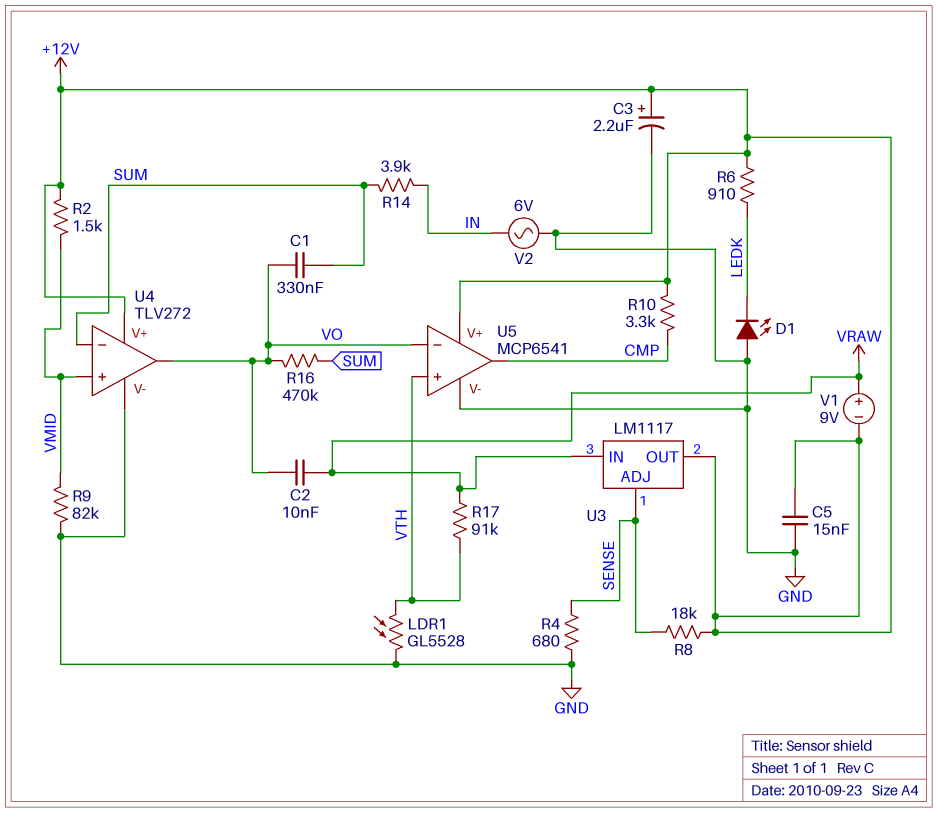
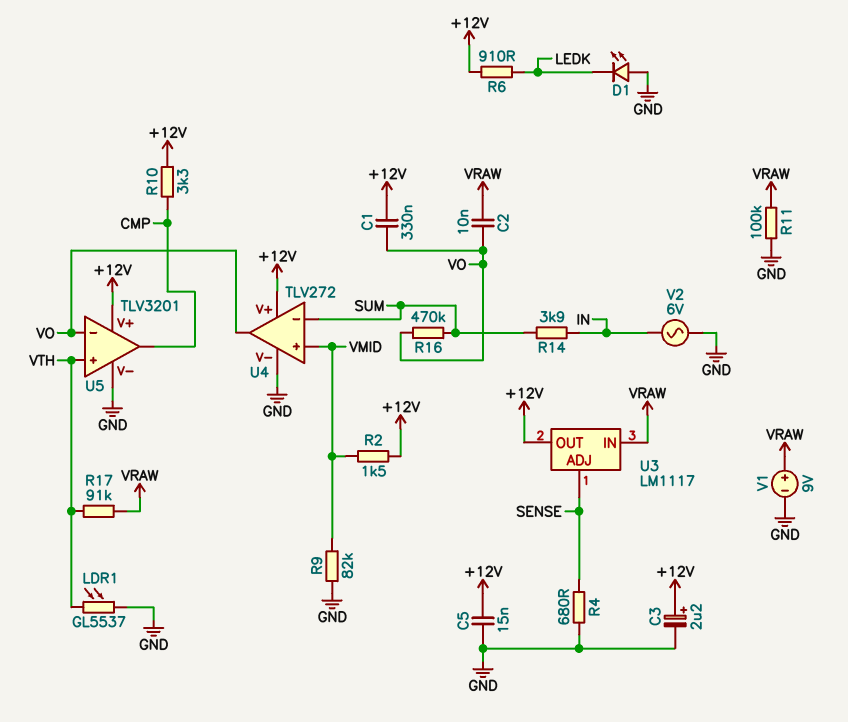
C1: 330nF (SUM, VO) -> 330nF (+12V, VO)
LDR1: GL5528 (GND, VTH) -> GL5537 (GND, VTH)
R8: 18k (+12V, SENSE) -> none
R11: none -> 100k (GND, VRAW)
U5: MCP6541 -> TLV3201
V1: 9V (plus VRAW, minus +12V) -> 9V (plus VRAW, minus GND)

